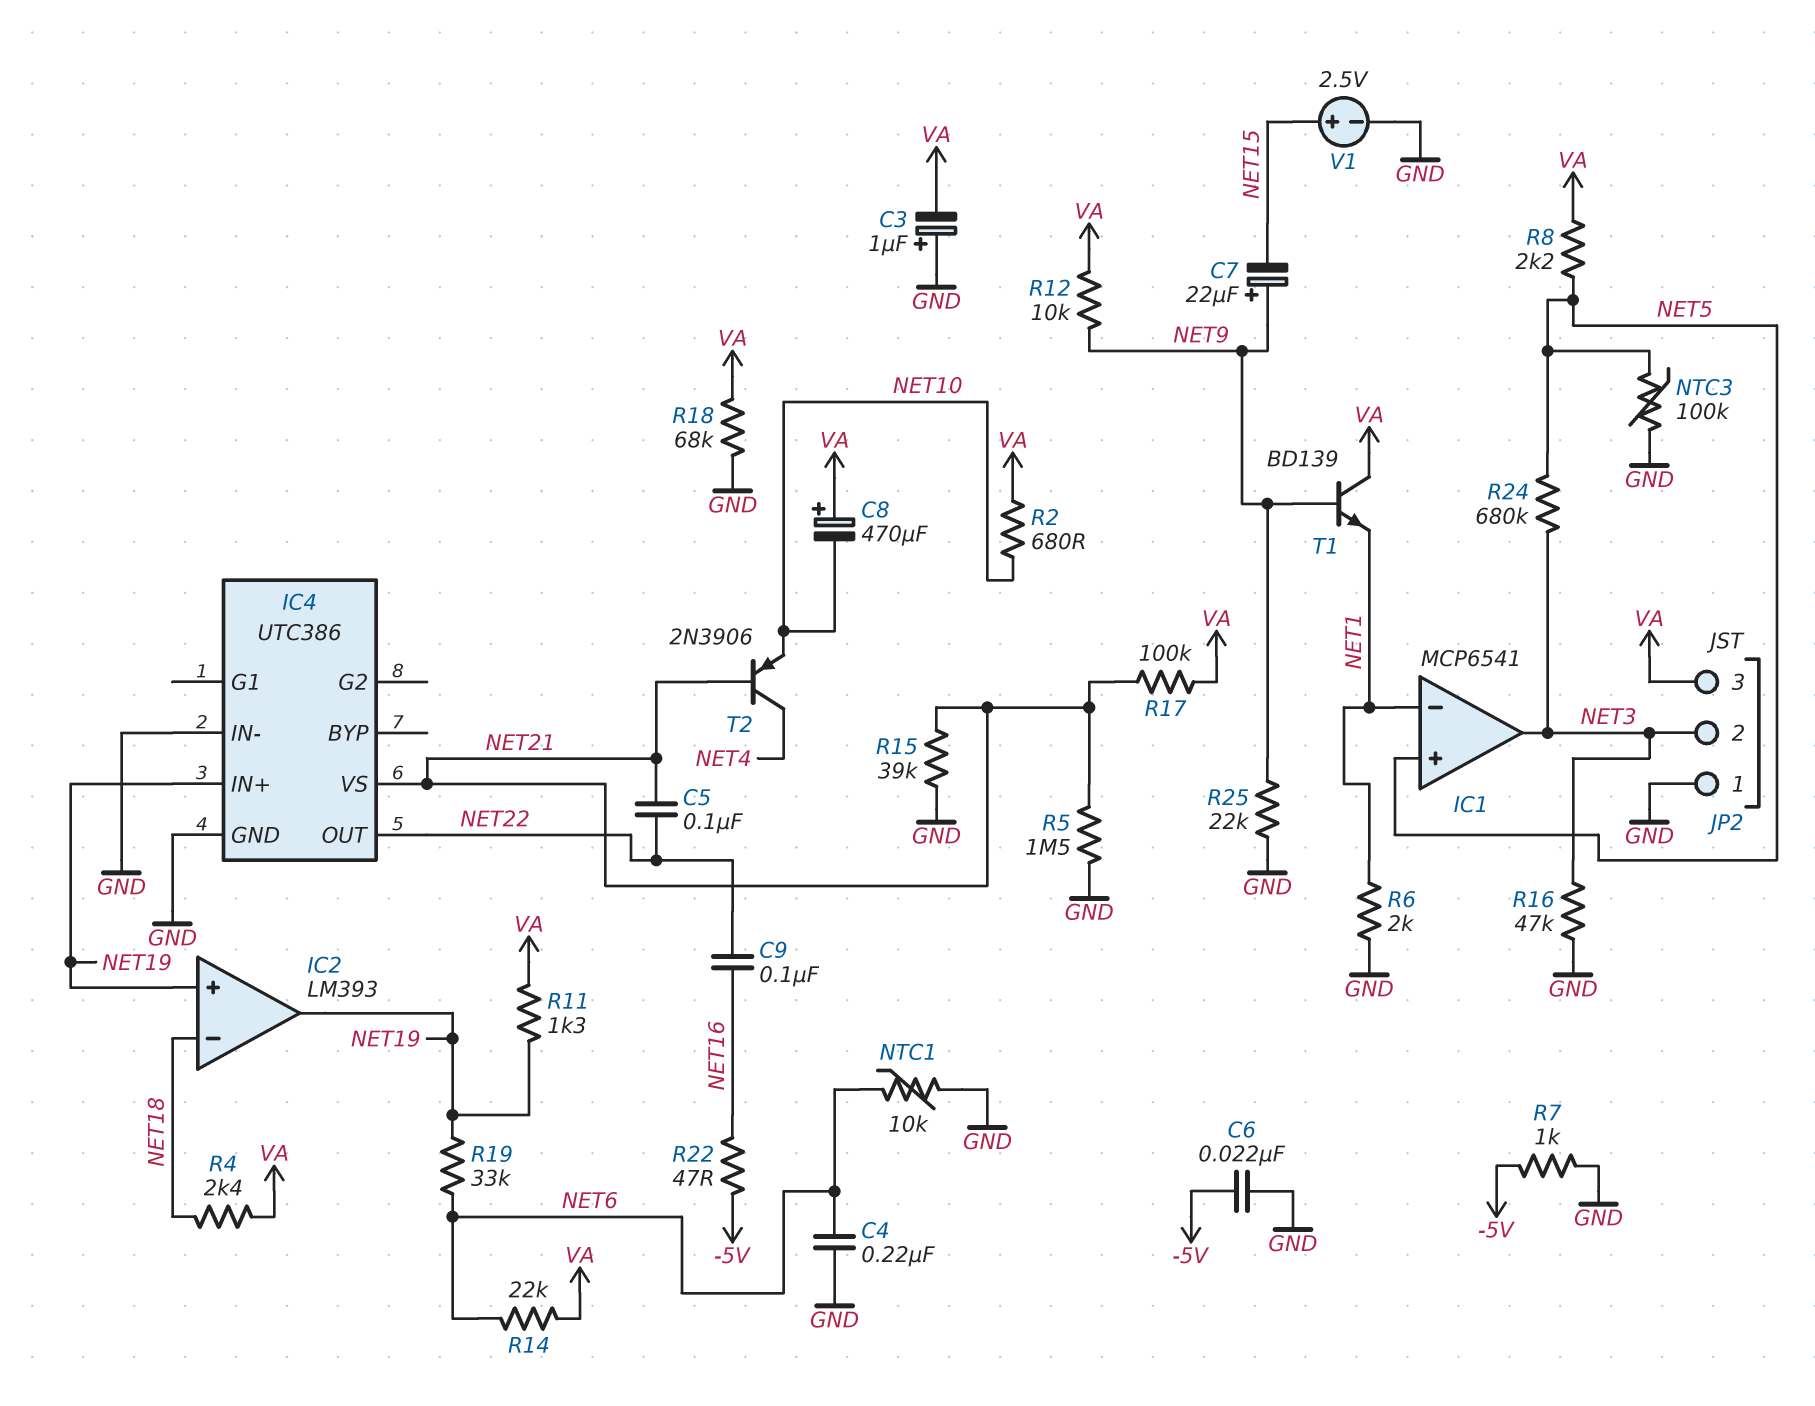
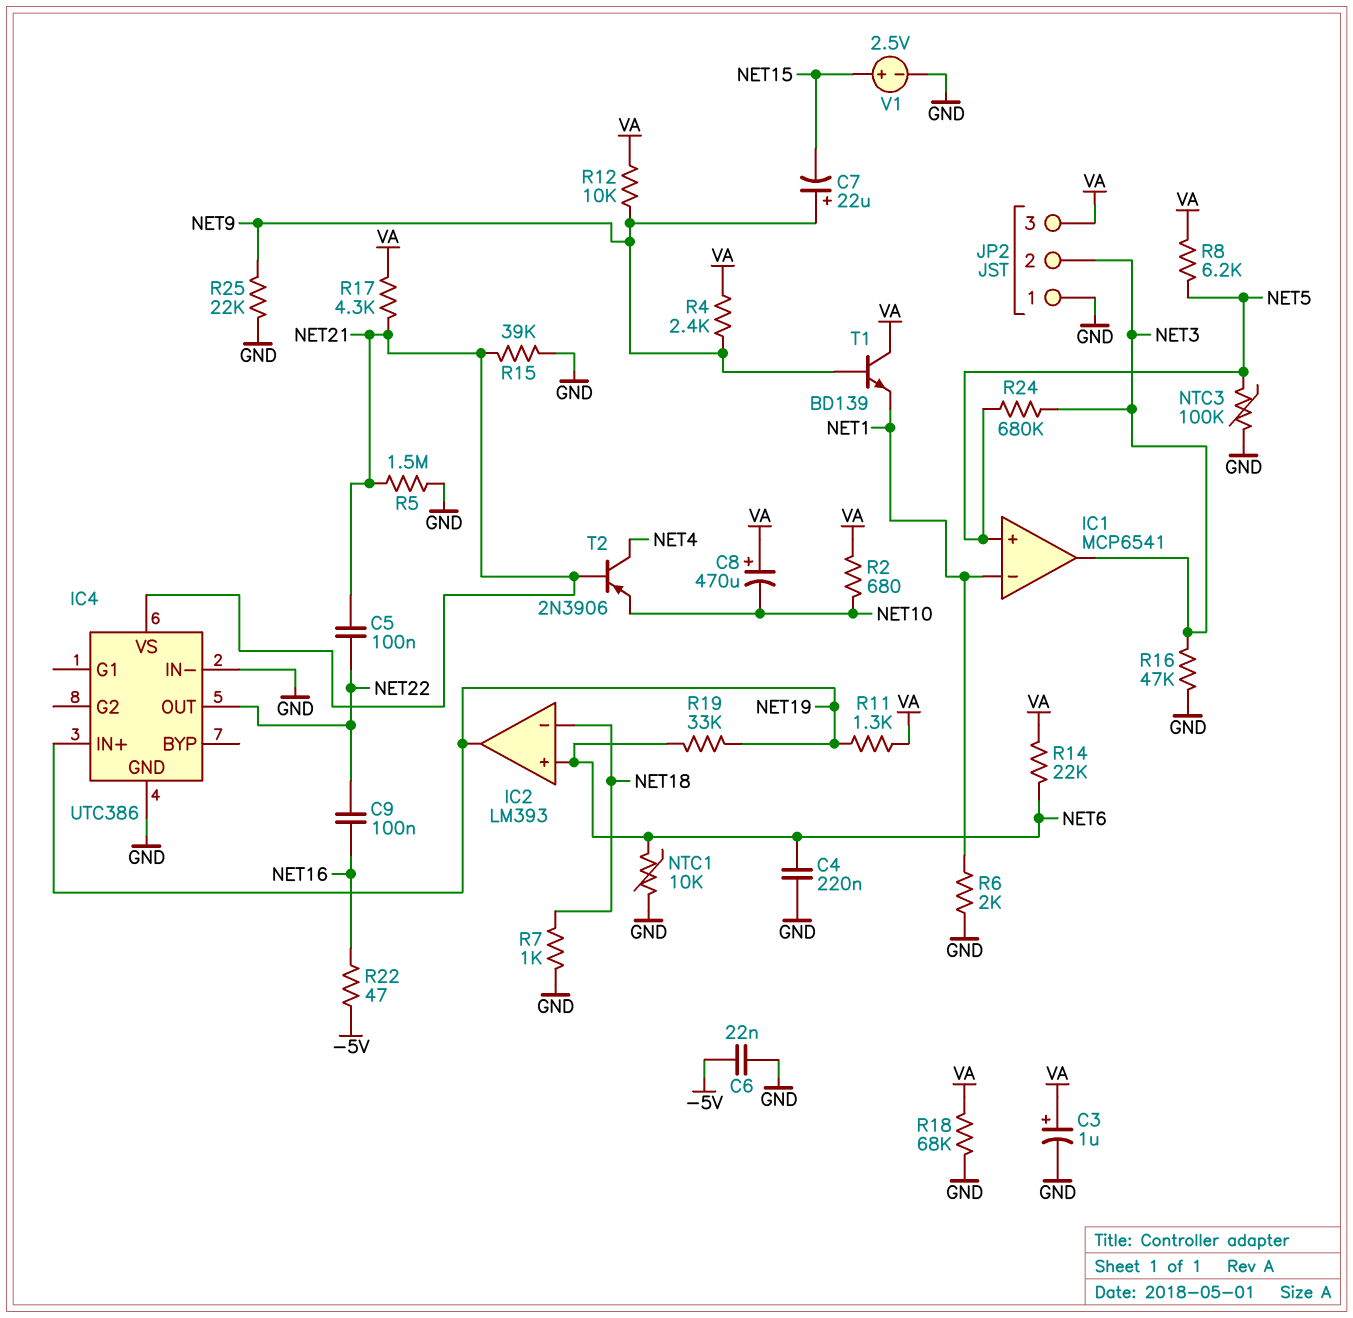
C3: 1uF (plus GND, minus VA) -> 1uF (plus VA, minus GND)
IC2 pin in+: NET19 -> NET6
R4: 2.4k (NET18, VA) -> 2.4k (NET9, VA)
R7: 1k (-5V, GND) -> 1k (GND, NET18)
R8: 2.2k (NET5, VA) -> 6.2k (NET5, VA)
R17: 100k (NET21, VA) -> 4.3k (NET21, VA)

